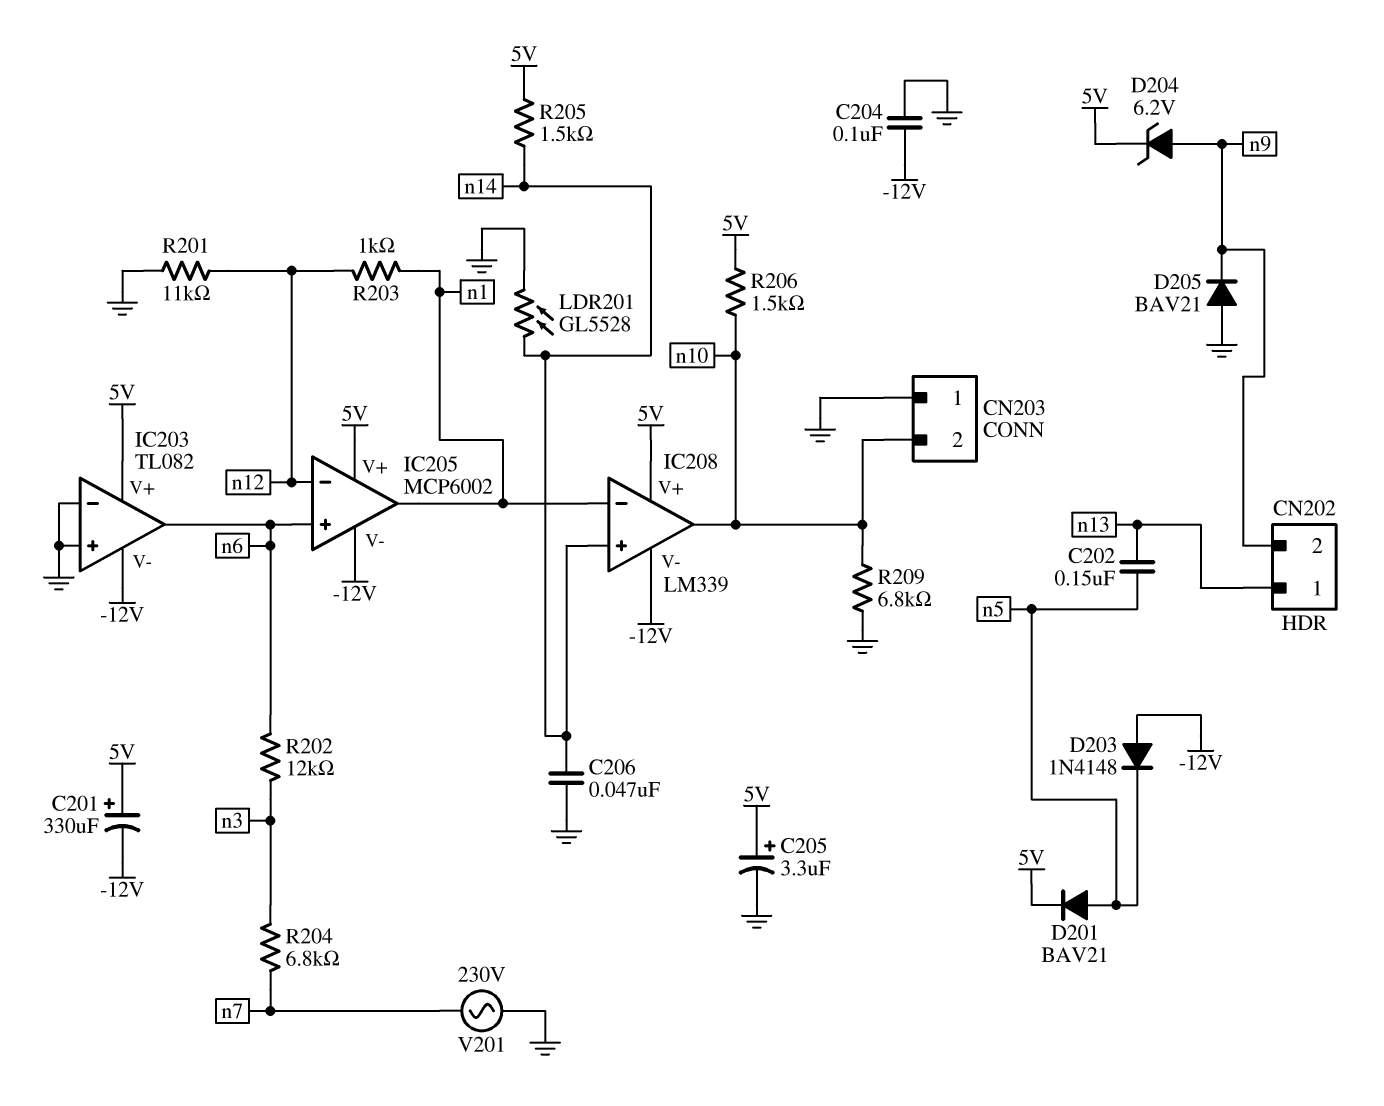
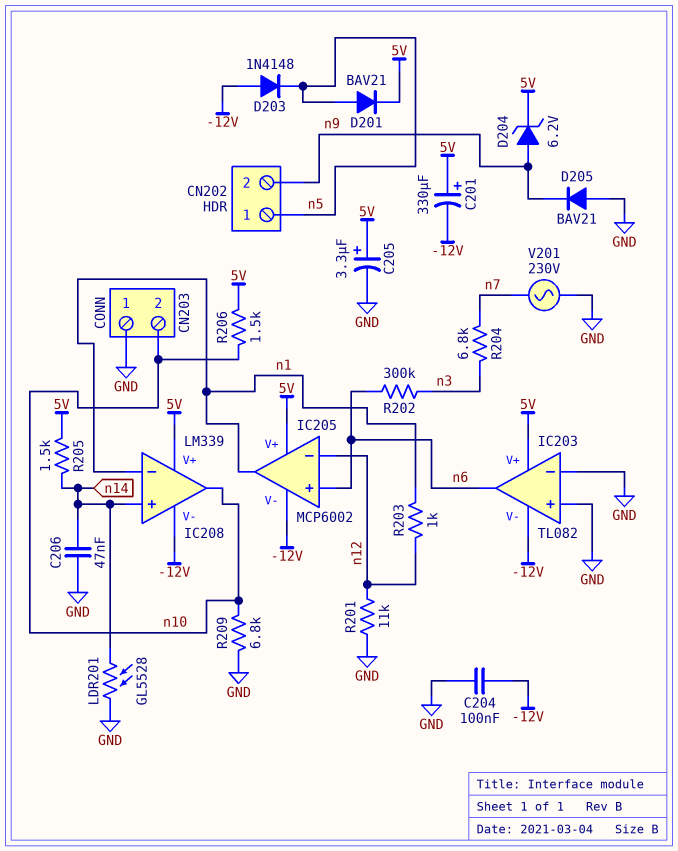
C202: 150nF (n5, n13) -> none
CN202 pin 1: n13 -> n5
R202: 12k (n3, n6) -> 300k (n3, n6)

